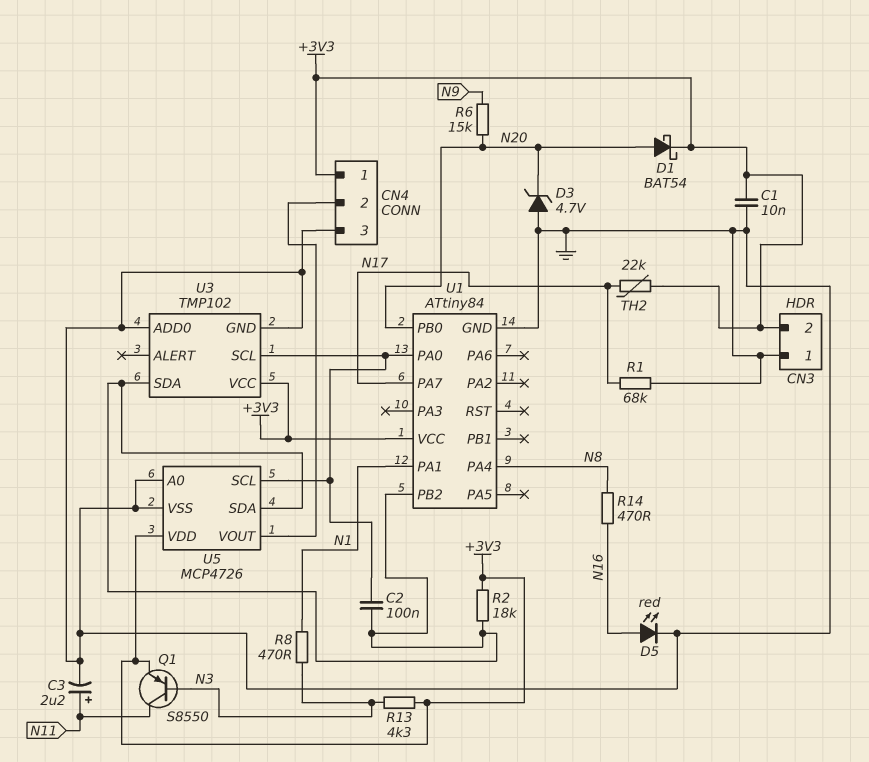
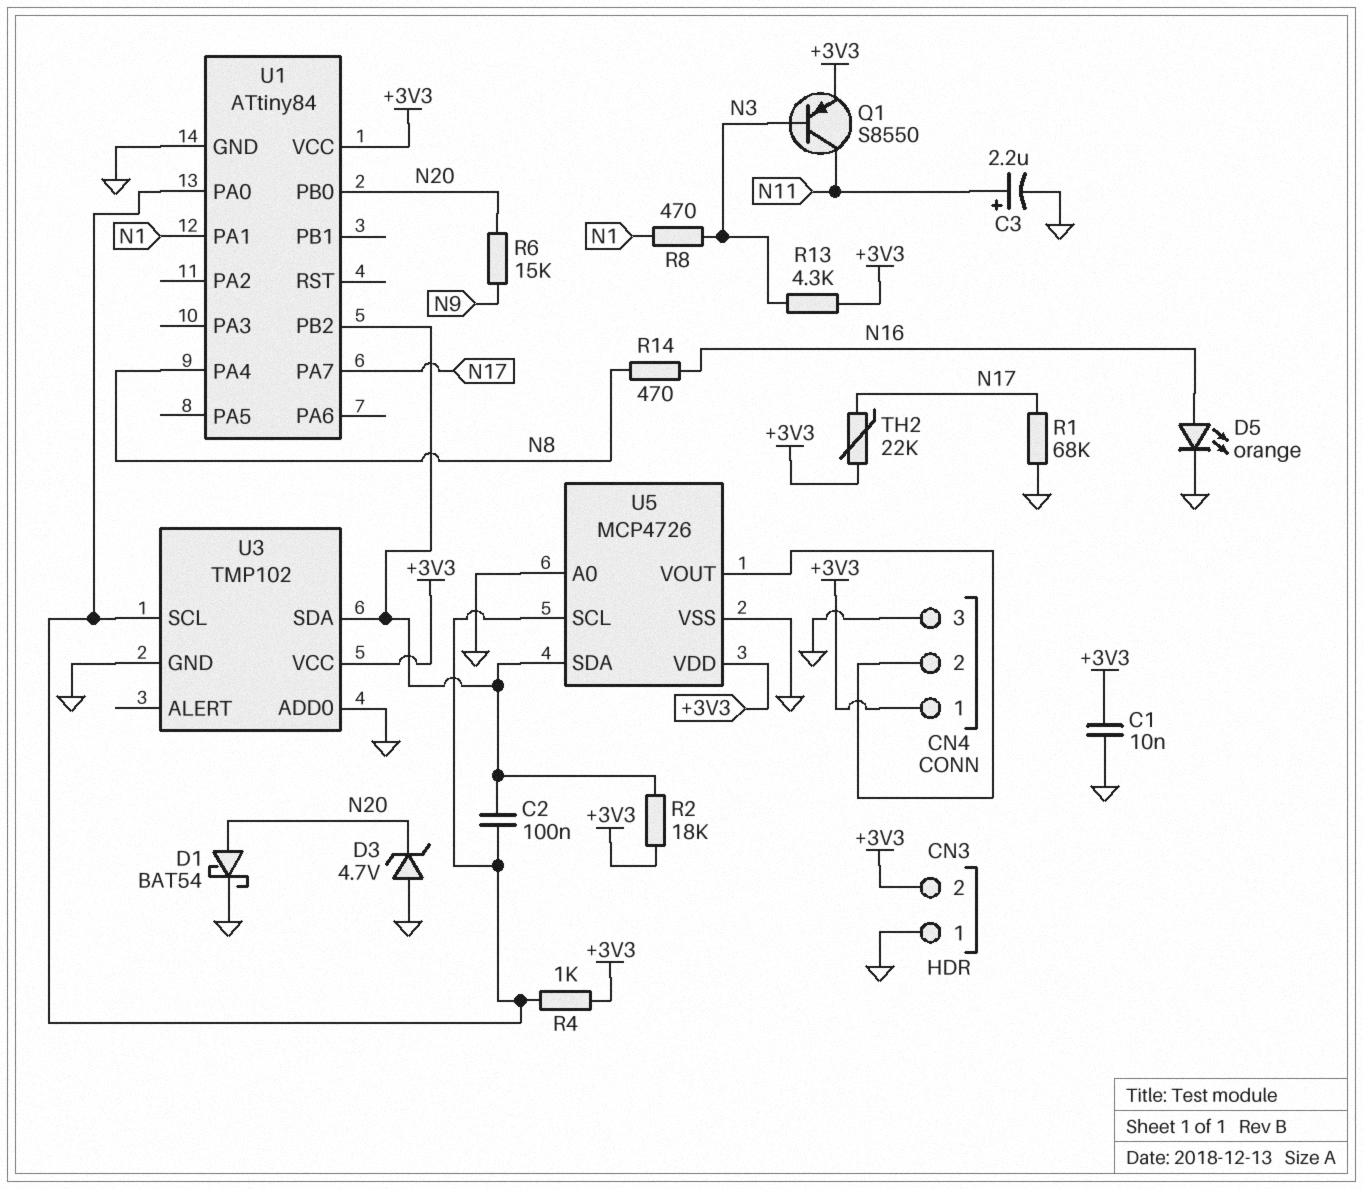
D1: schottky BAT54 (A N20, K +3V3) -> schottky BAT54 (A N20, K GND)
D5: LED red (A N16, K GND) -> LED orange (A N16, K GND)
R4: none -> 1k (+3V3, U1/PA0)

